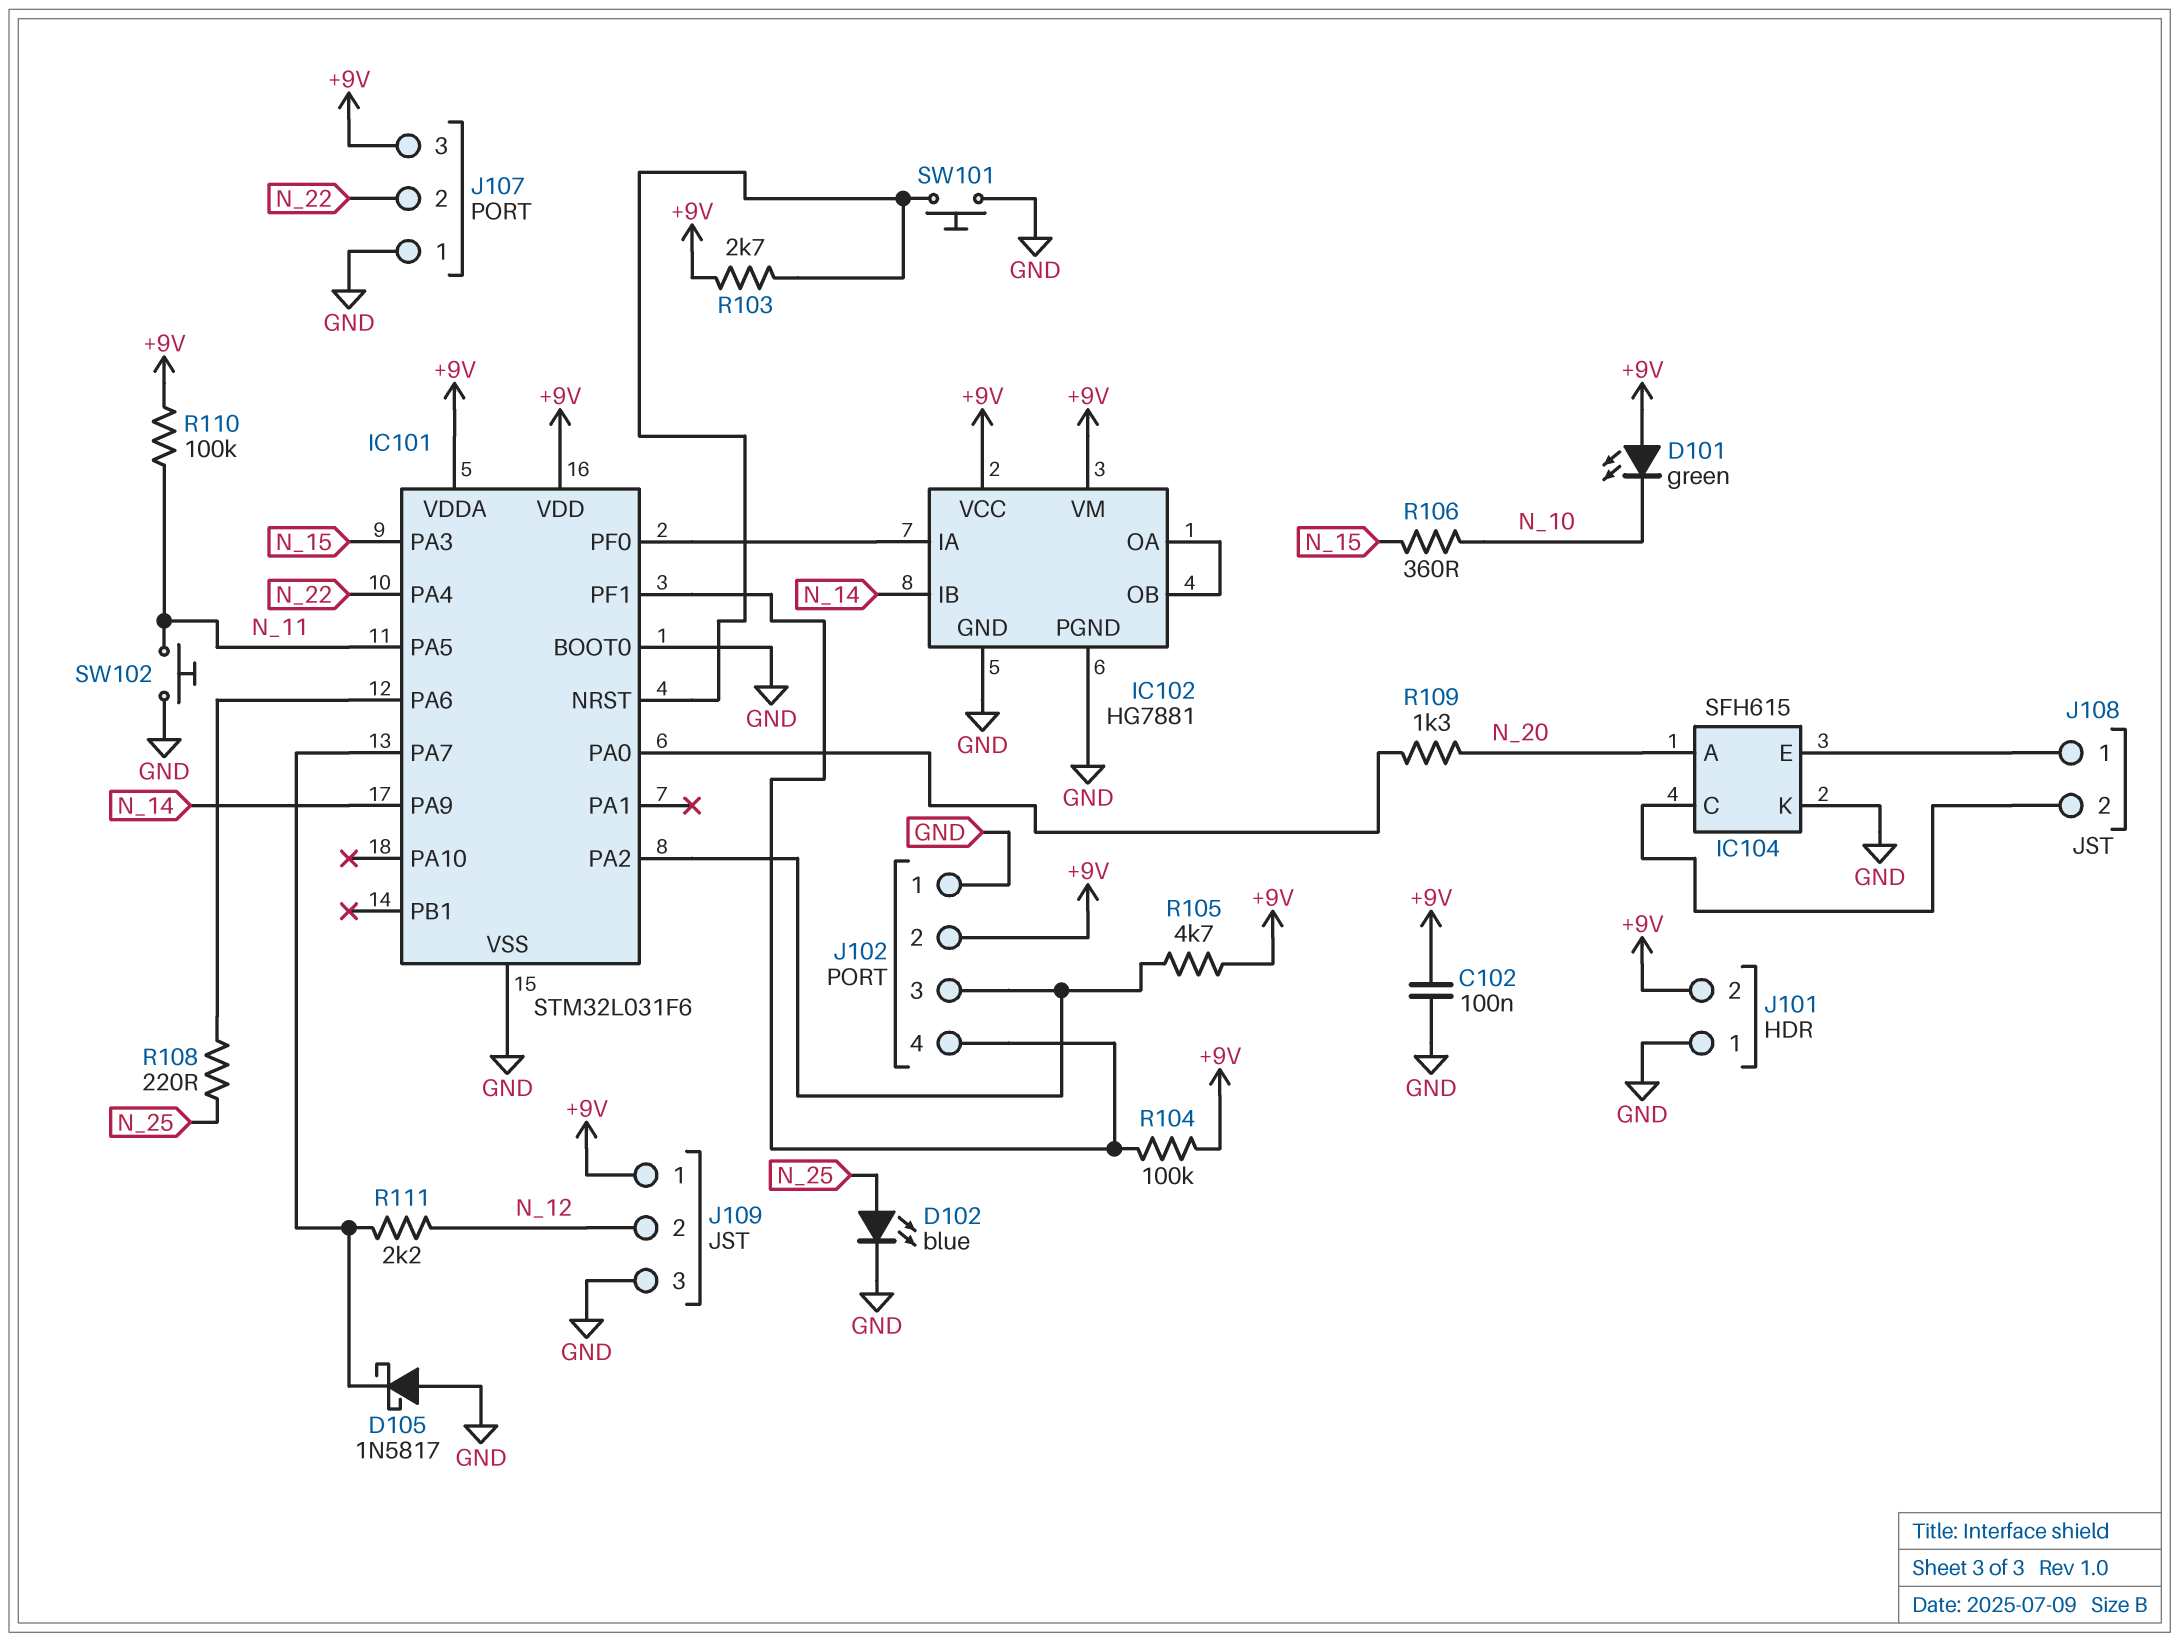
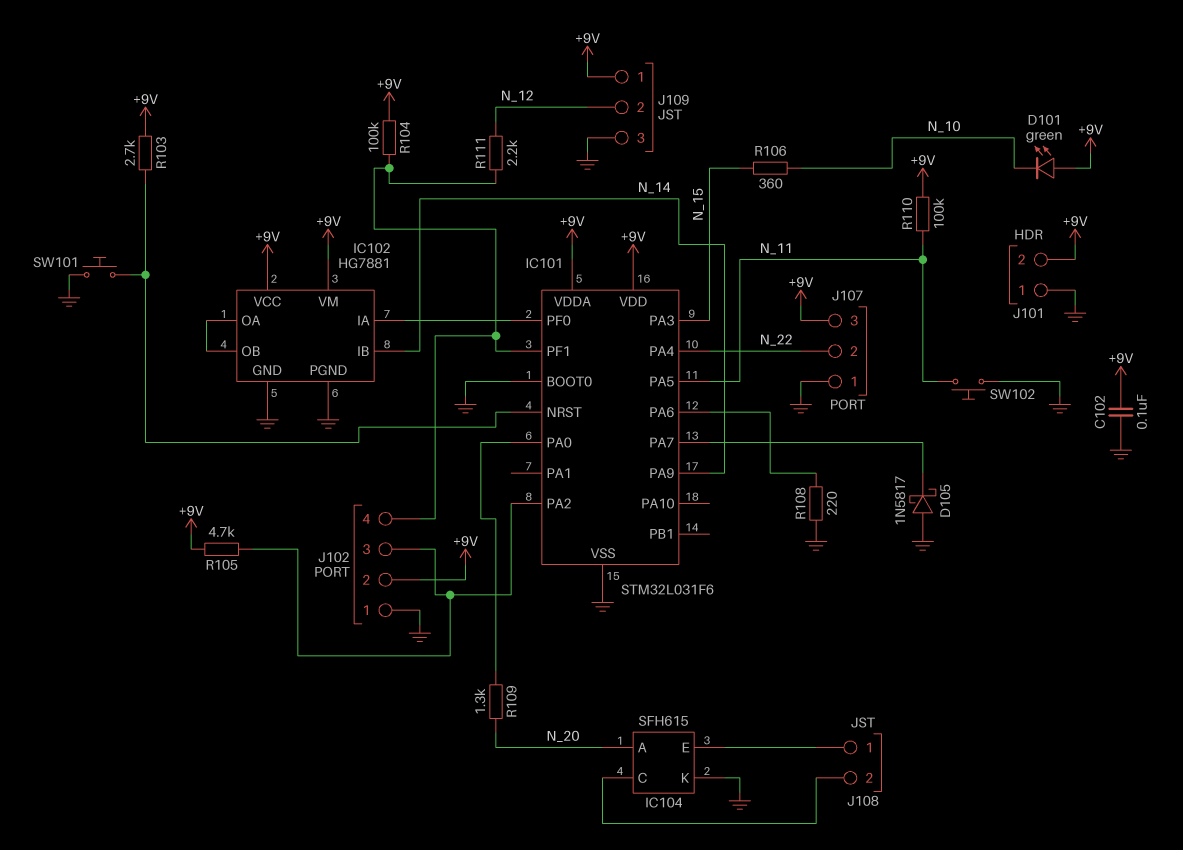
D102: LED blue (A N_25, K GND) -> none
R108: 220 (IC101/PA6, N_25) -> 220 (GND, IC101/PA6)
R111: 2.2k (IC101/PA7, N_12) -> 2.2k (IC101/PF1, N_12)

